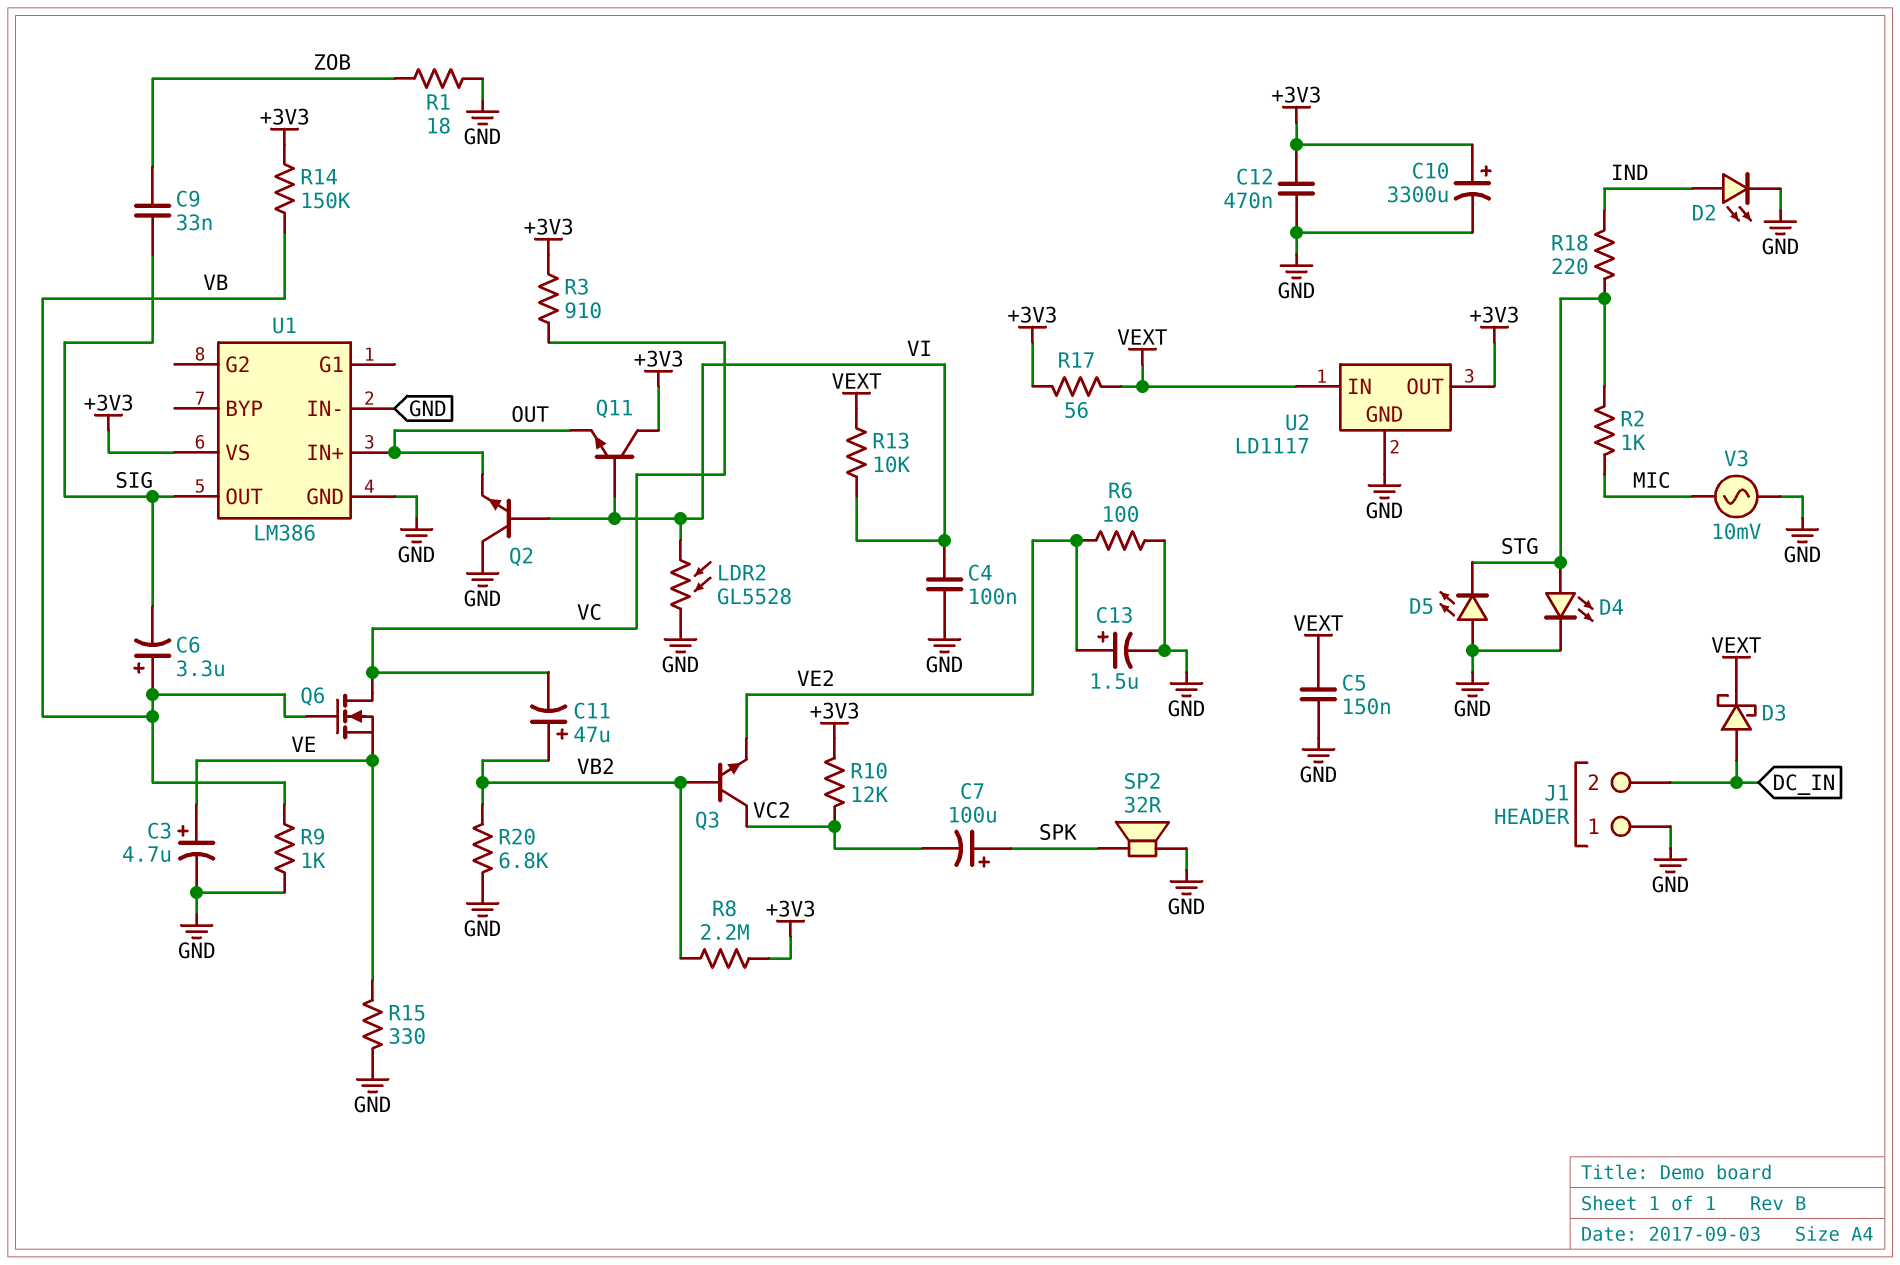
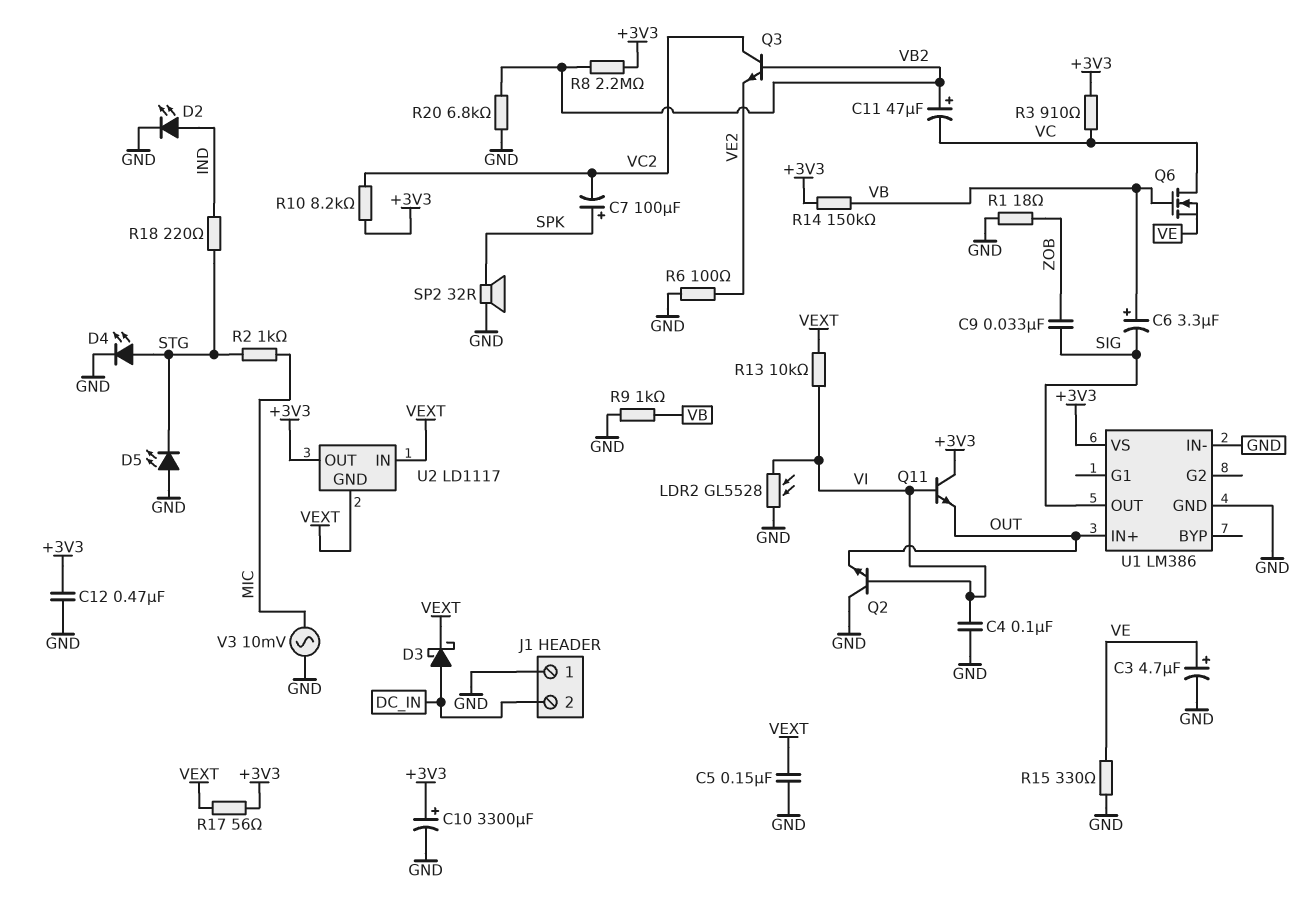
C13: 1.5uF (plus VE2, minus GND) -> none
R10: 12k (+3V3, VC2) -> 8.2k (+3V3, VC2)
U2 pin GND: GND -> VEXT

